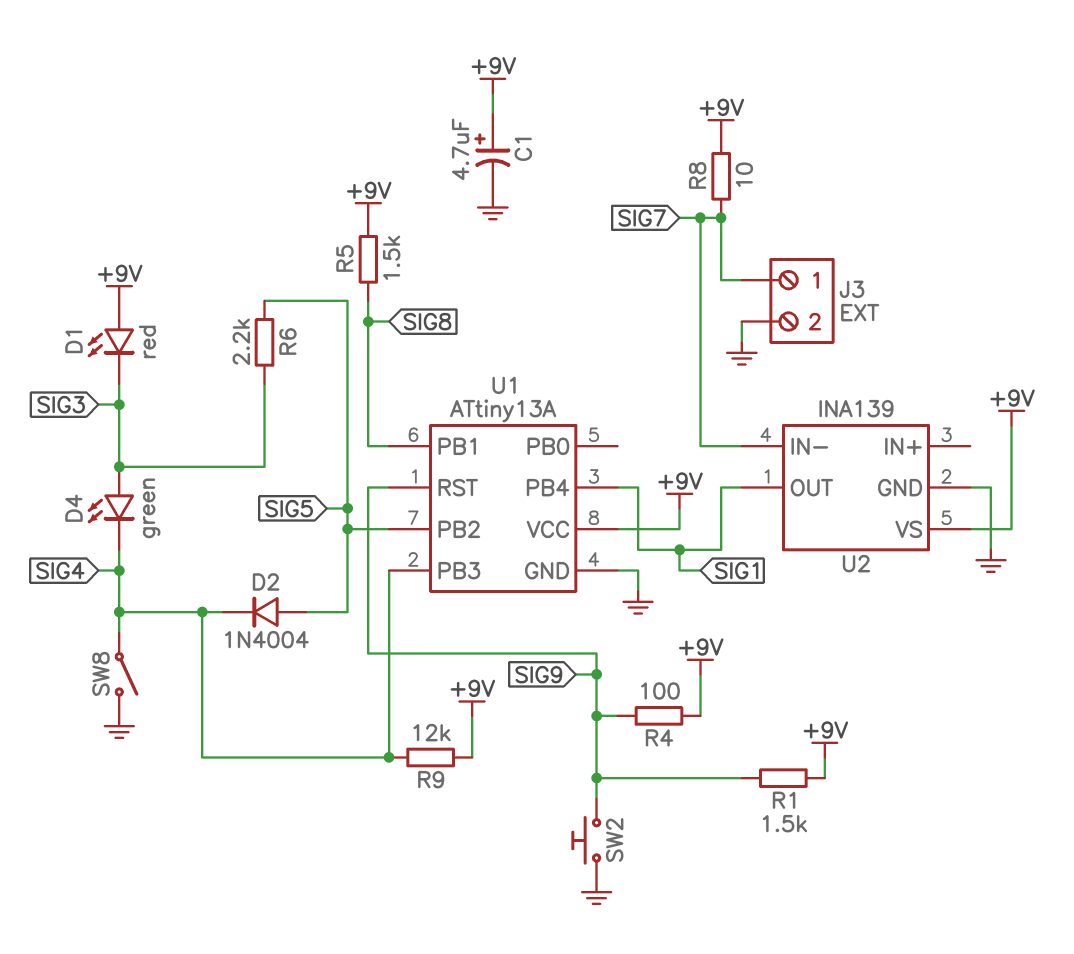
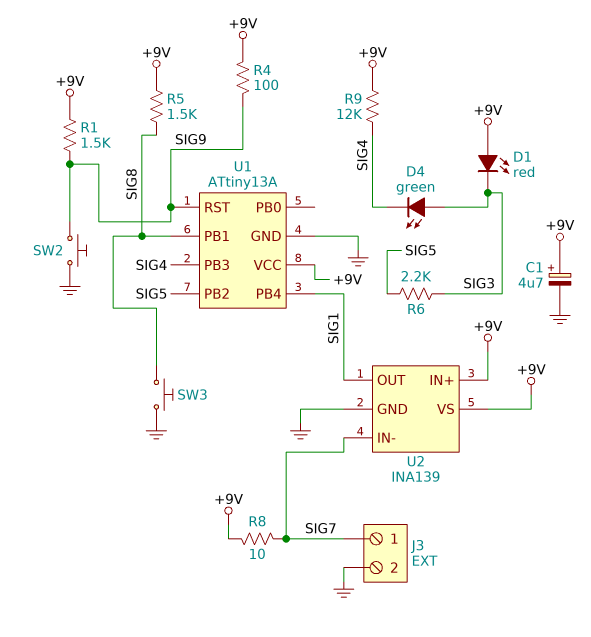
D2: diode 1N4004 (A SIG5, K SIG4) -> none
SW3: none -> button (GND, SIG8)
SW8: switch (GND, SIG4) -> none
U2 pin IN+: none -> +9V

